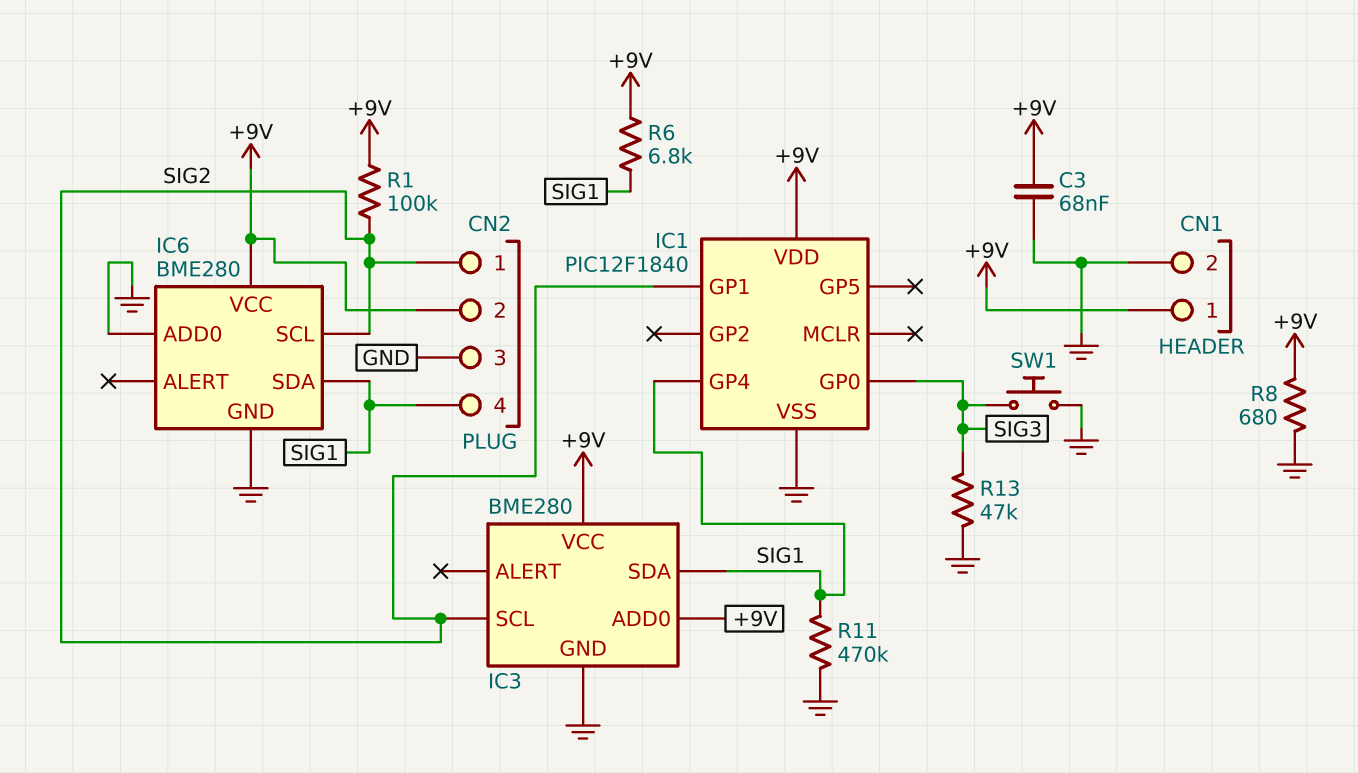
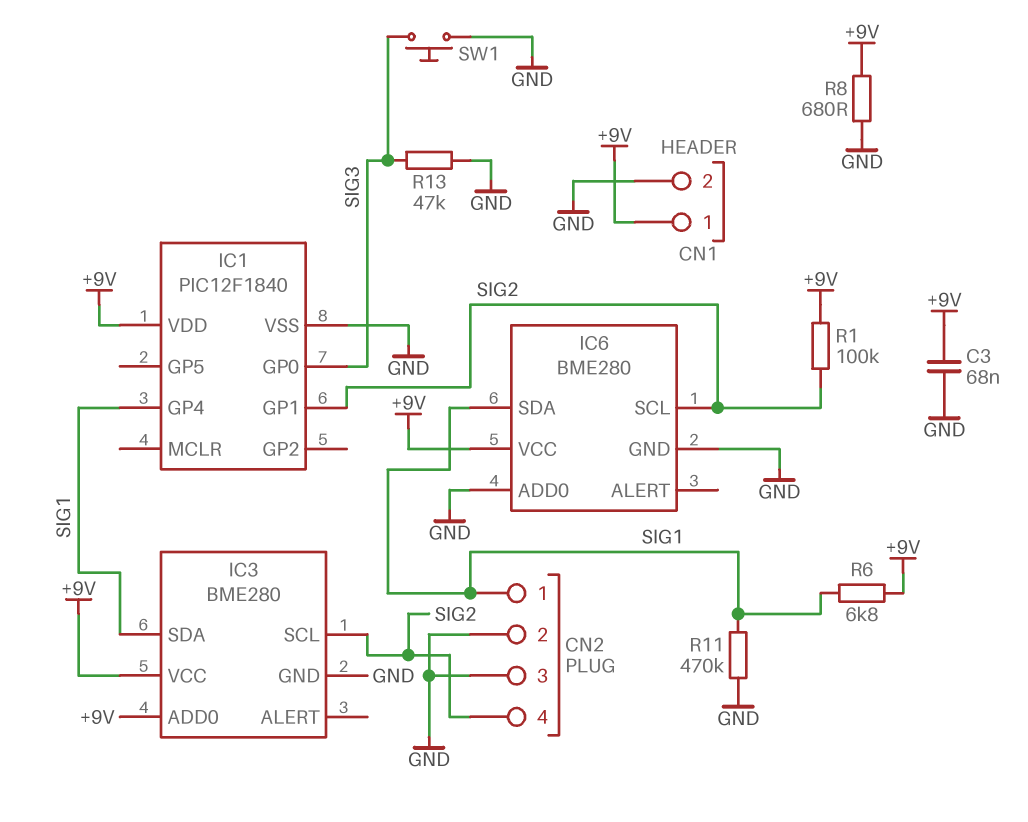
CN2 pin 1: SIG2 -> SIG1
CN2 pin 2: +9V -> GND
CN2 pin 4: SIG1 -> SIG2

